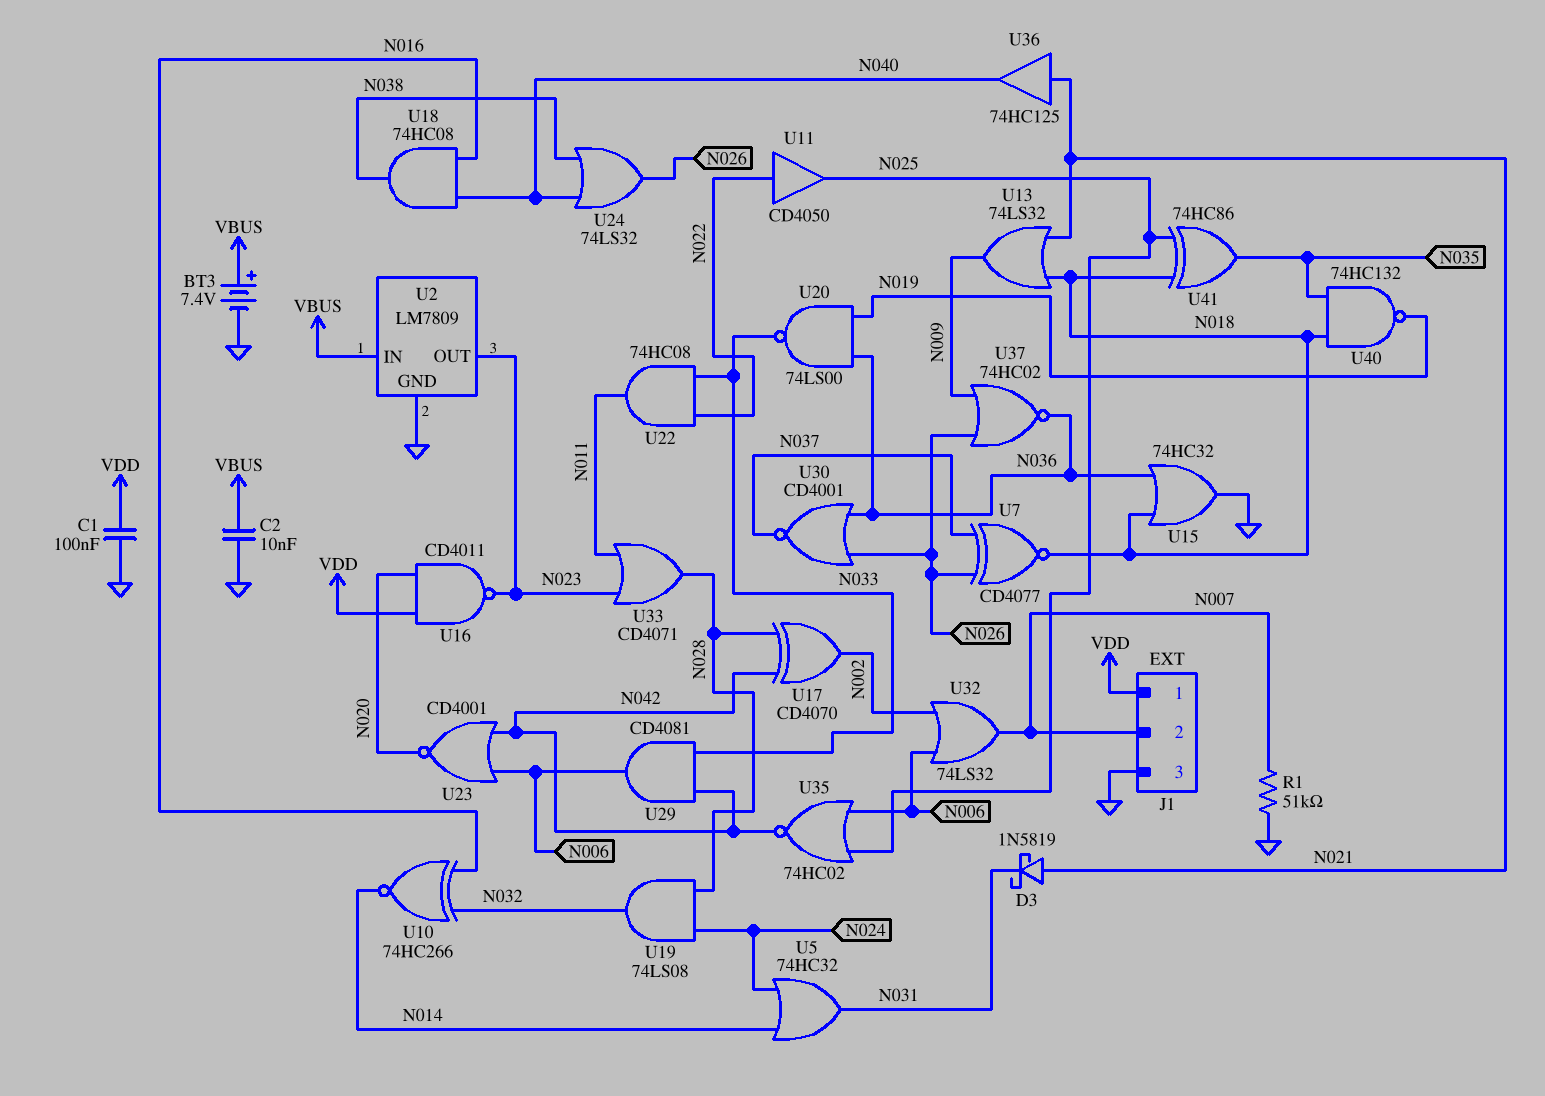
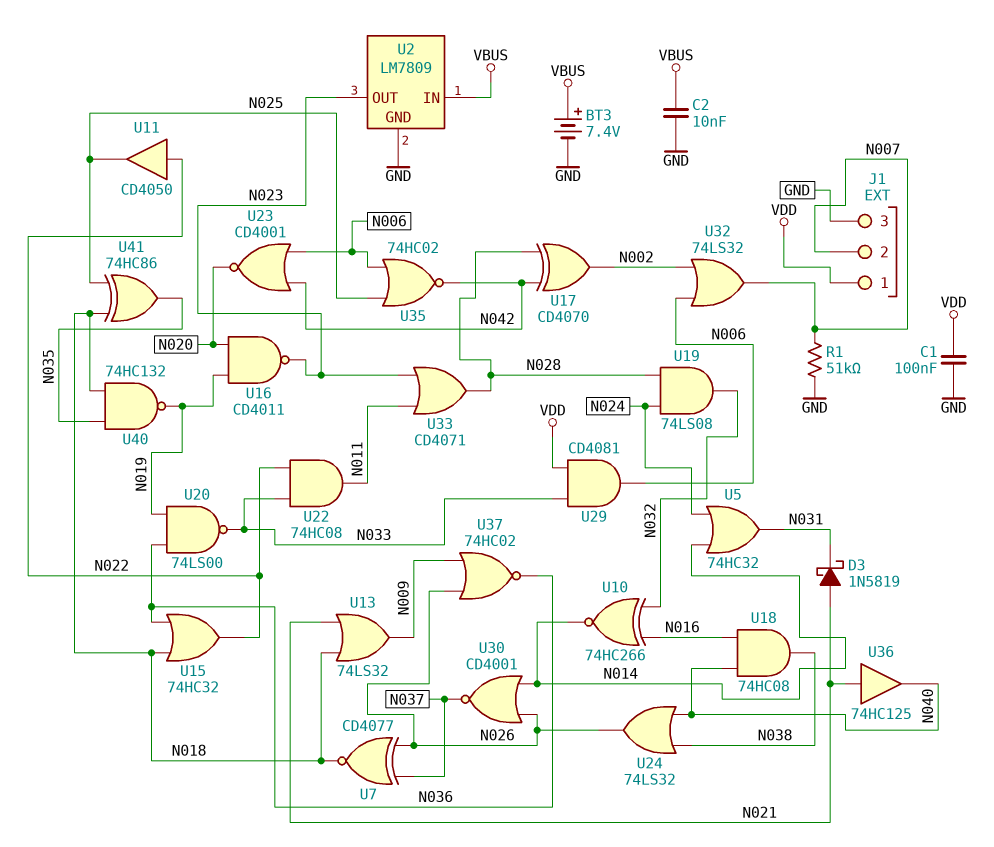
U15: OR 74HC32 (in N018, in N036, out GND) -> OR 74HC32 (in N018, in N036, out N022)
U16: NAND CD4011 (in N020, in VDD, out N023) -> NAND CD4011 (in N019, in N020, out N023)
U29: AND CD4081 (in N033, in N042, out N006) -> AND CD4081 (in N033, in VDD, out N006)
U30: NOR CD4001 (in N026, in N036, out N037) -> NOR CD4001 (in N014, in N026, out N037)

